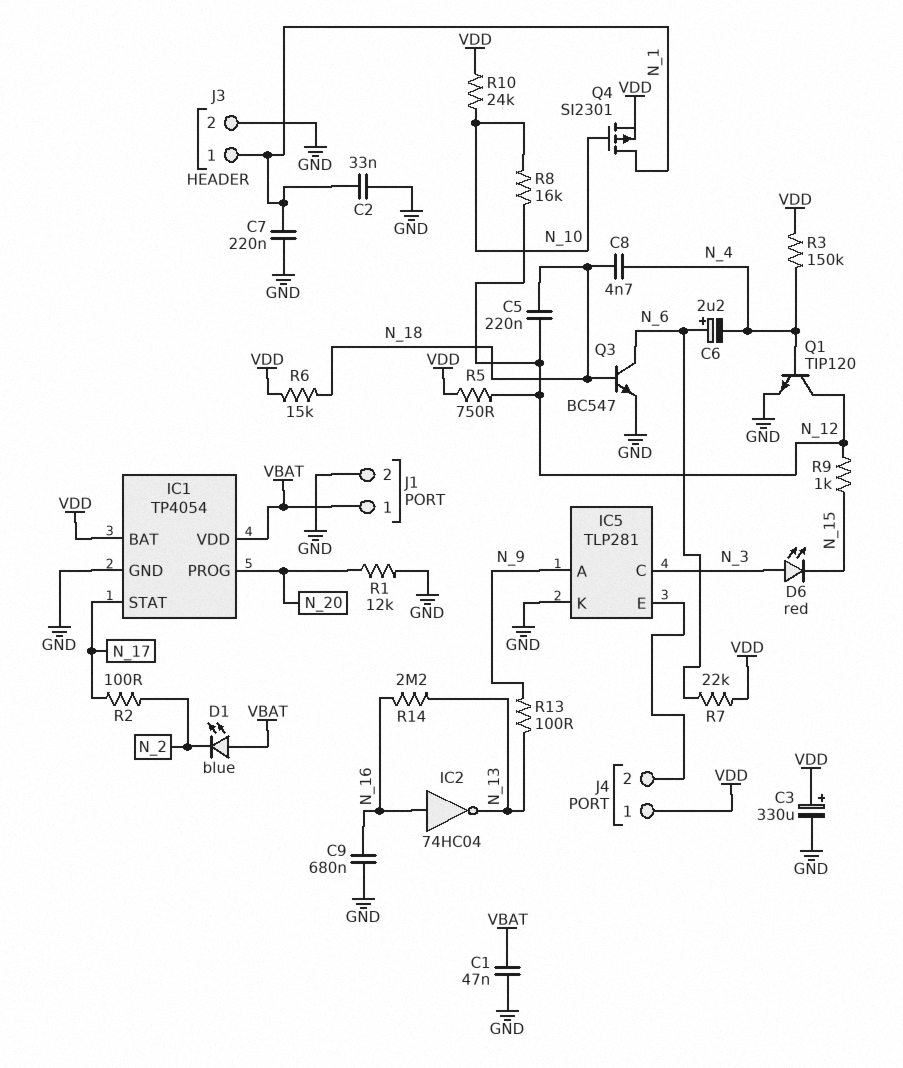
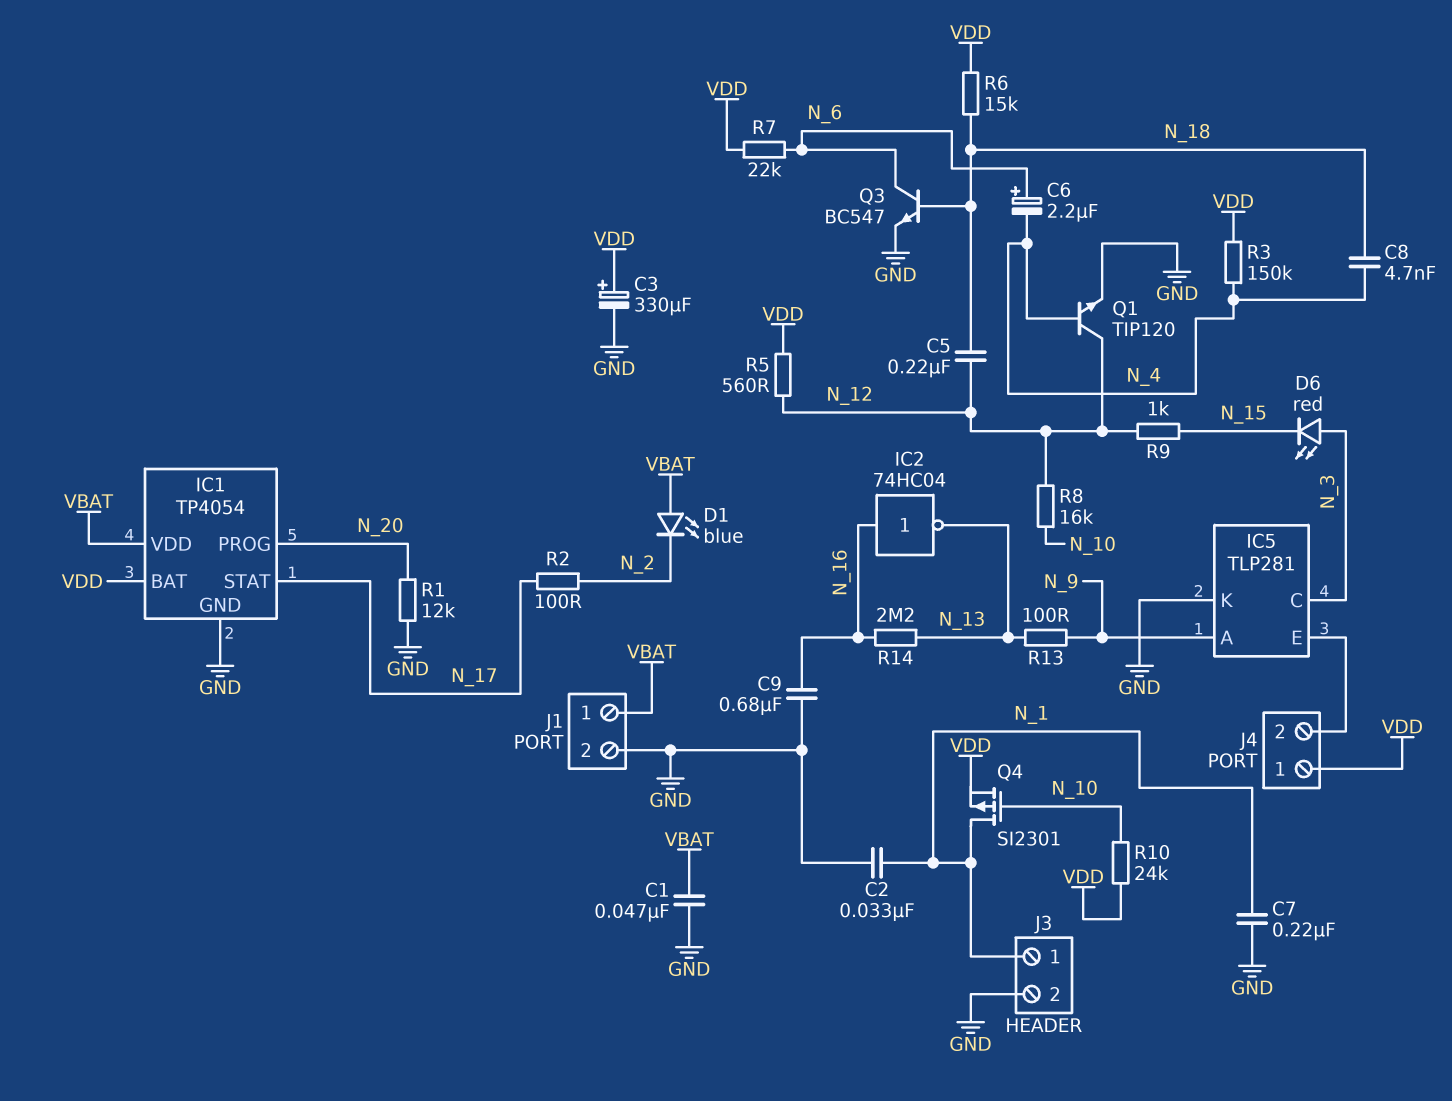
R5: 750 (N_12, VDD) -> 560 (N_12, VDD)

